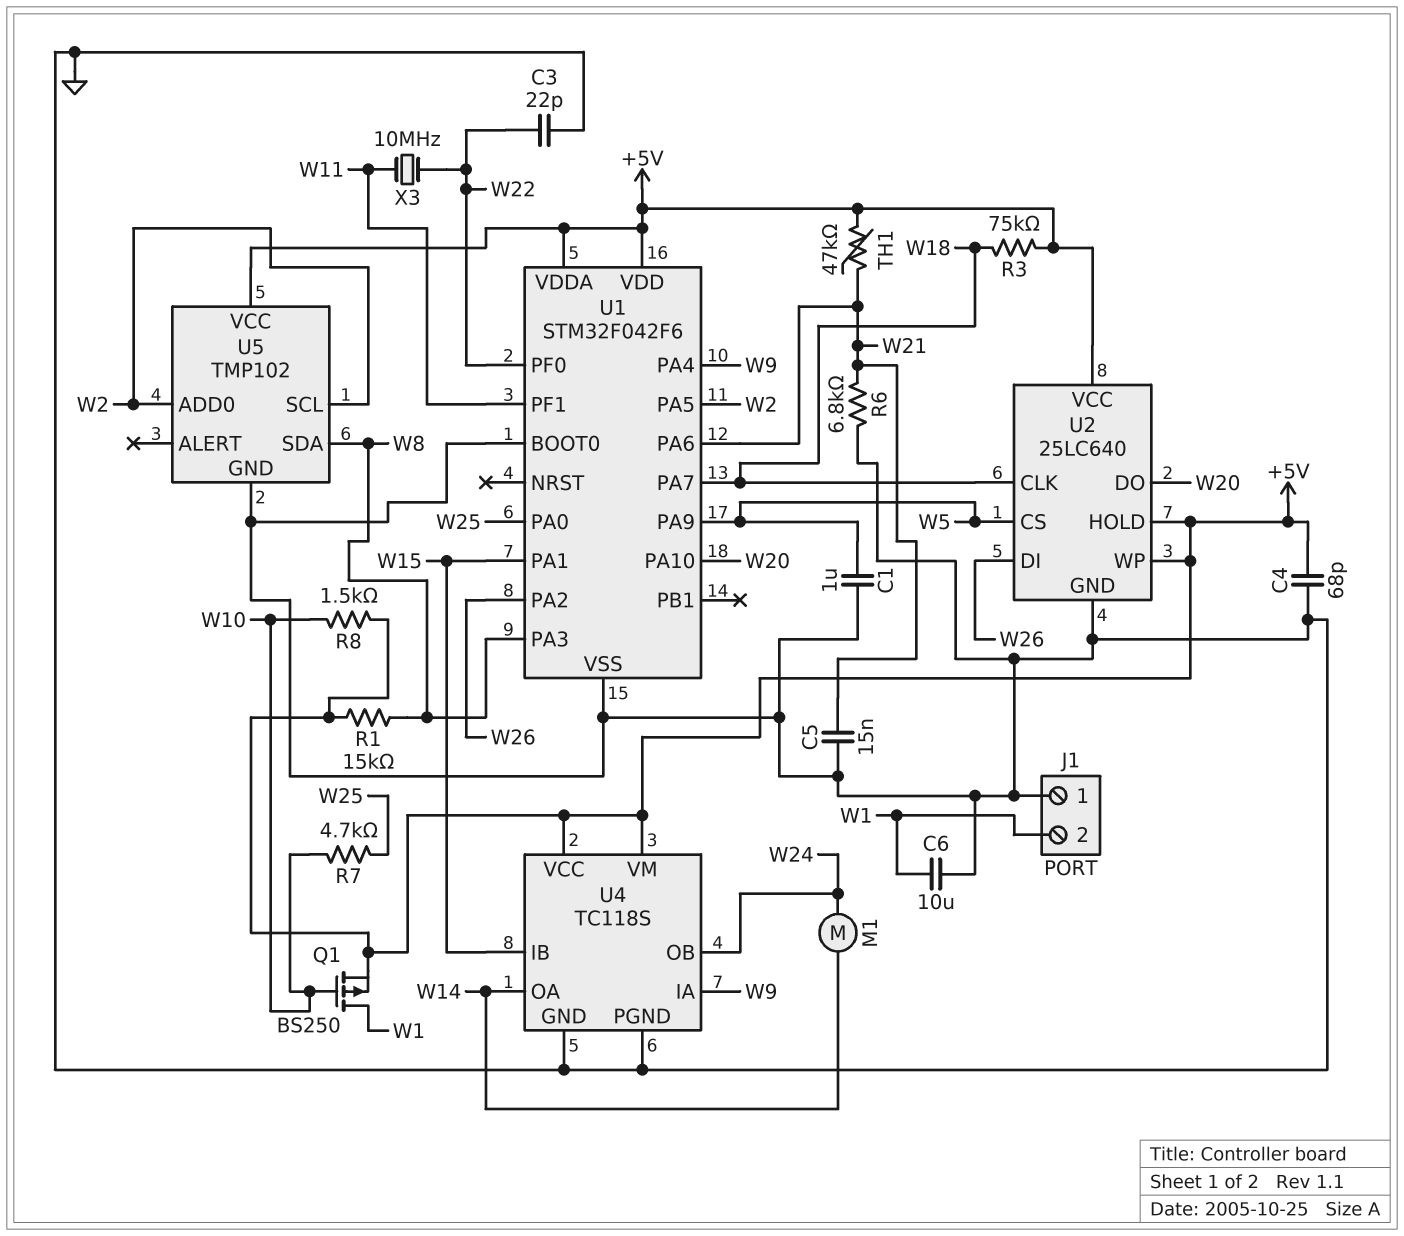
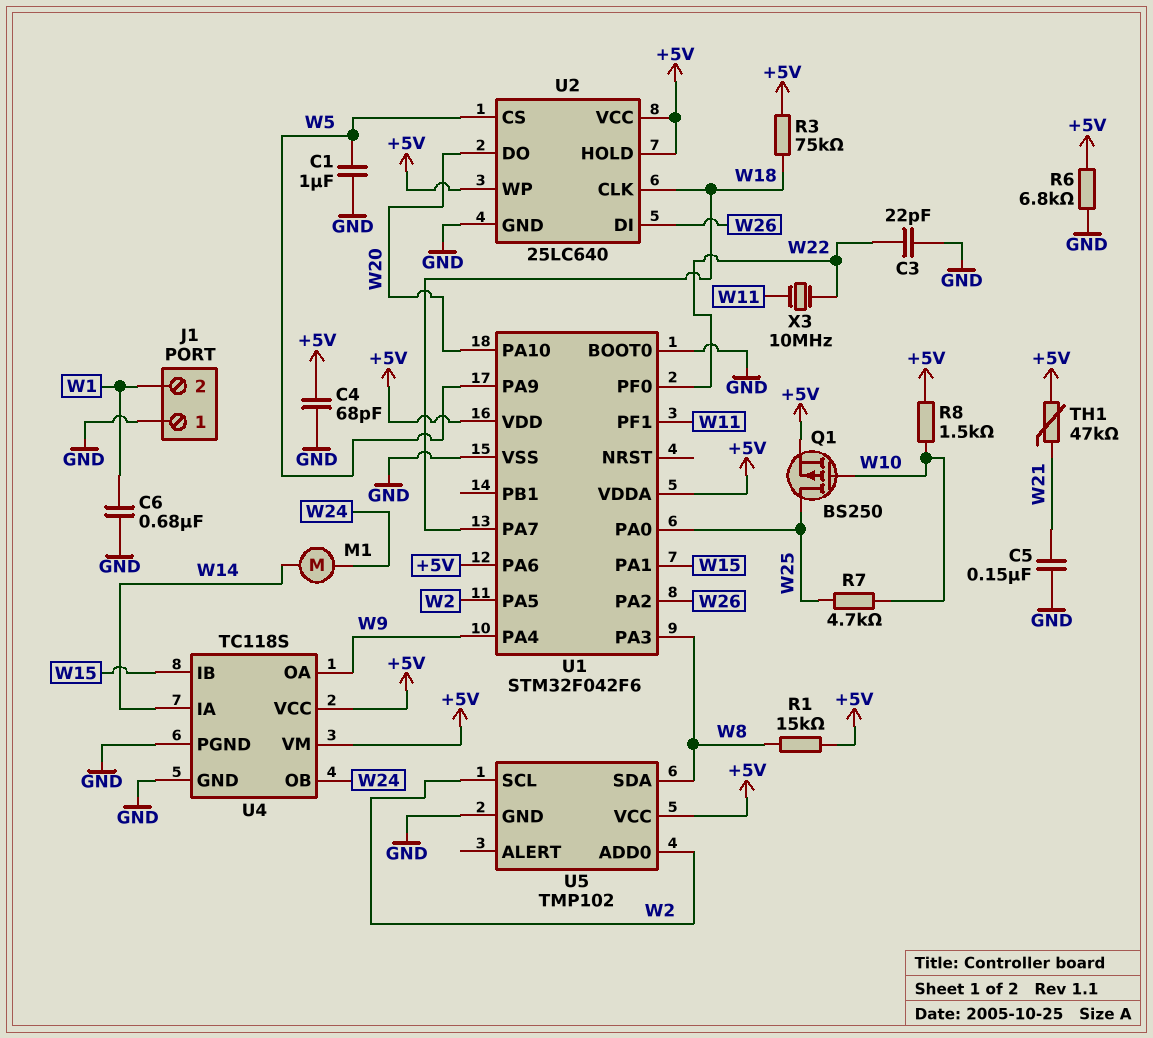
C5: 15nF (GND, W21) -> 150nF (GND, W21)
C6: 10uF (GND, W1) -> 680nF (GND, W1)
Q1: PMOS BS250 (G W10, D W1, S +5V) -> PMOS BS250 (G W10, D W25, S +5V)
R6: 6.8k (GND, W21) -> 6.8k (+5V, GND)
U1 pin PA6: W21 -> +5V
U4 pin IA: W9 -> W14
U4 pin OA: W14 -> W9

